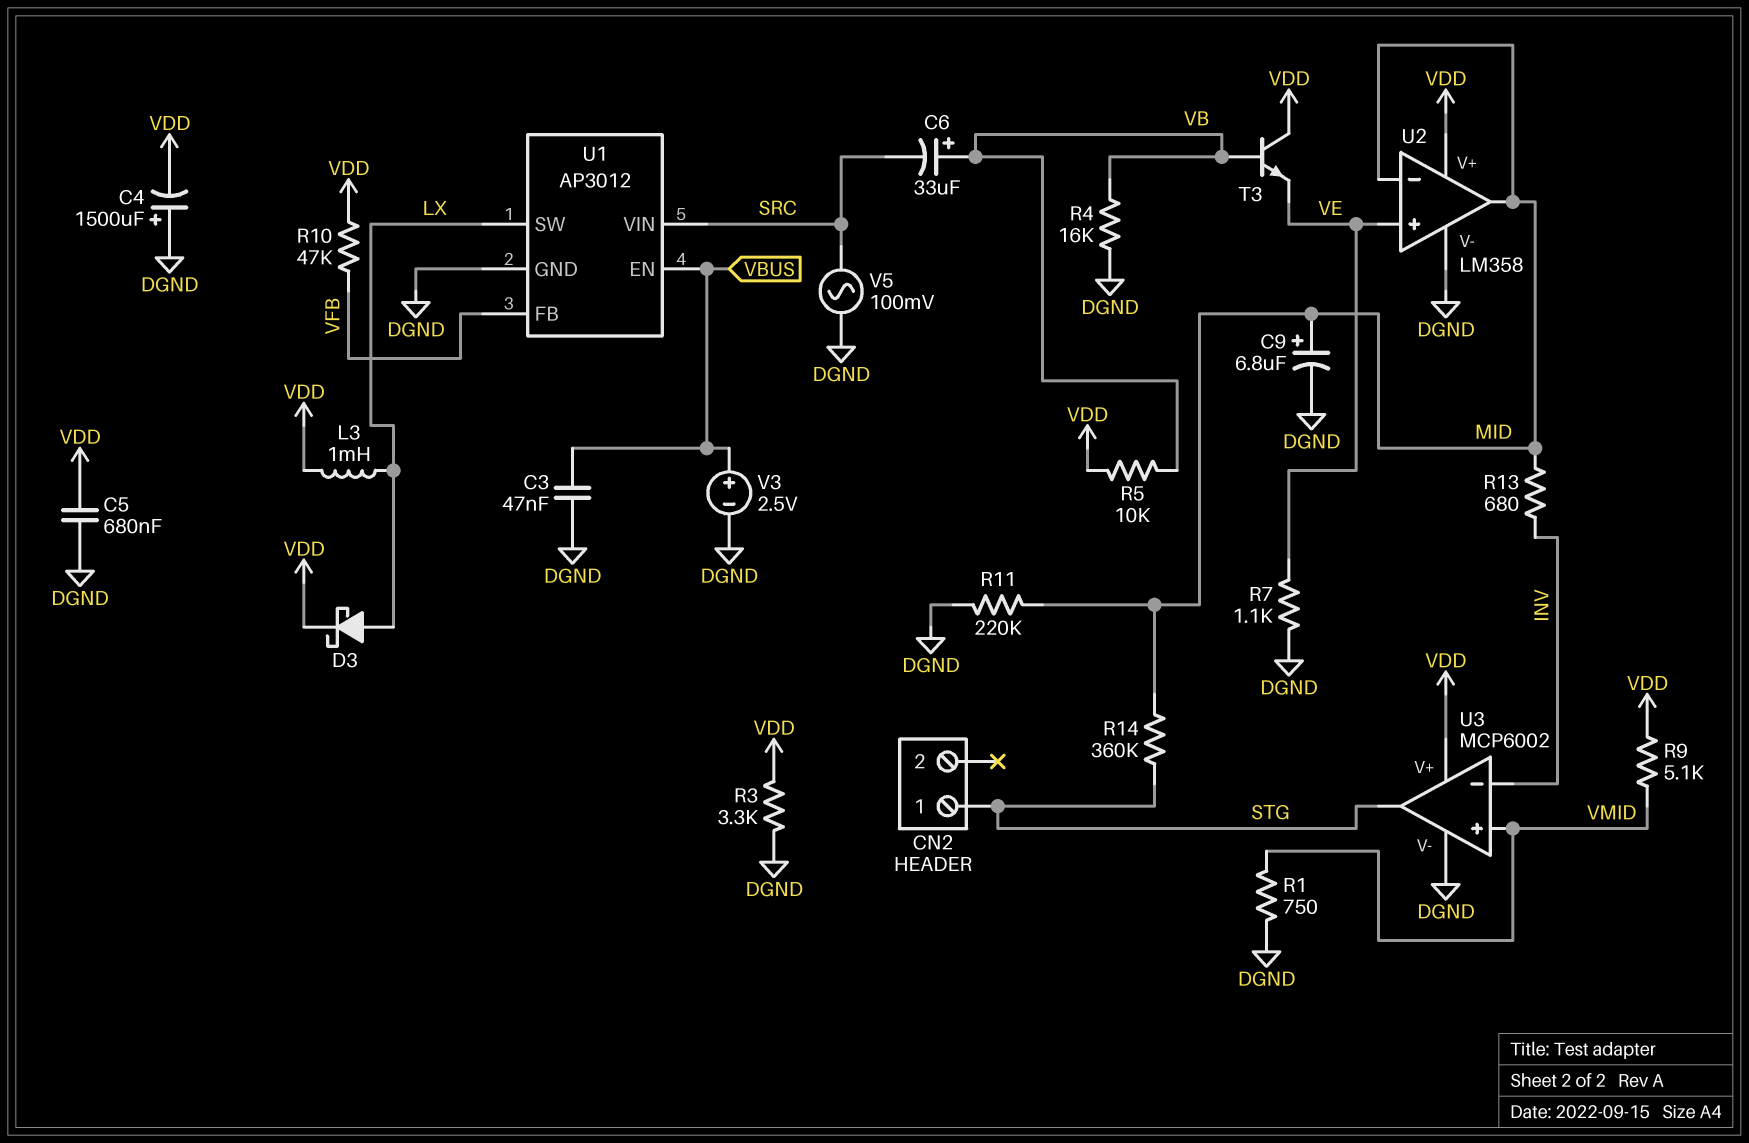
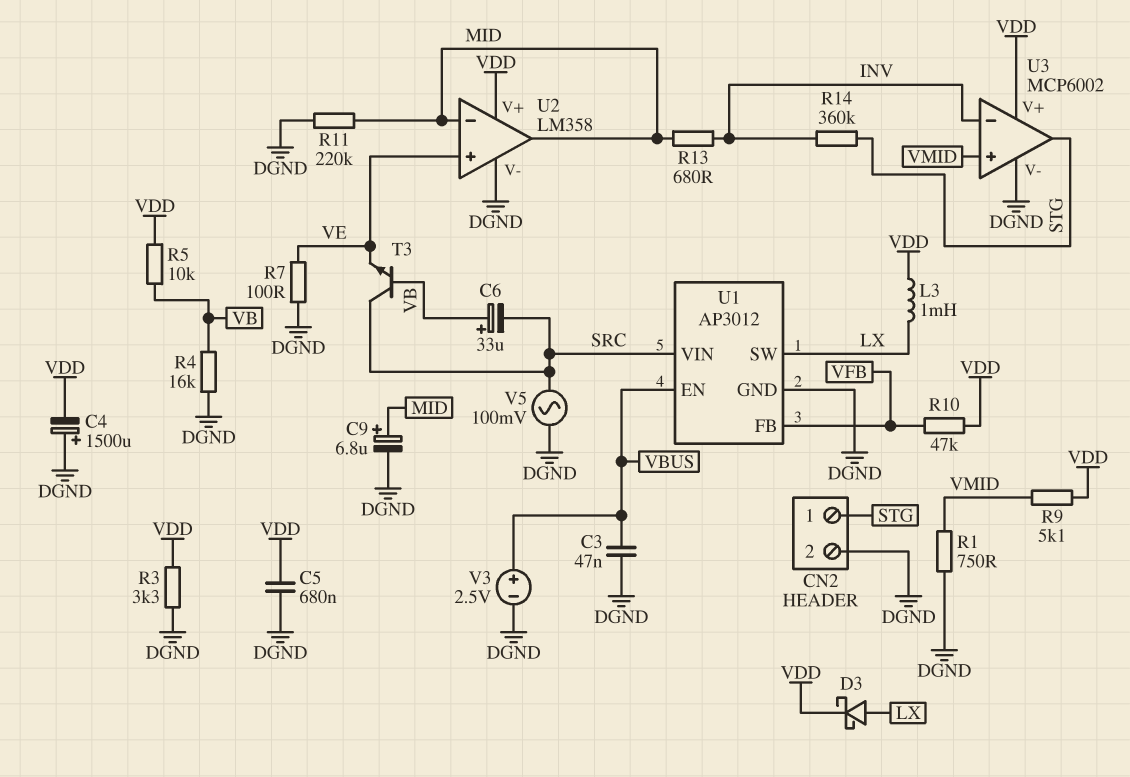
CN2 pin 2: none -> DGND
R7: 1.1k (DGND, VE) -> 100 (DGND, VE)
R14: 360k (MID, STG) -> 360k (INV, STG)
T3: NPN (B VB, C VDD, E VE) -> NPN (B VB, C SRC, E VE)

